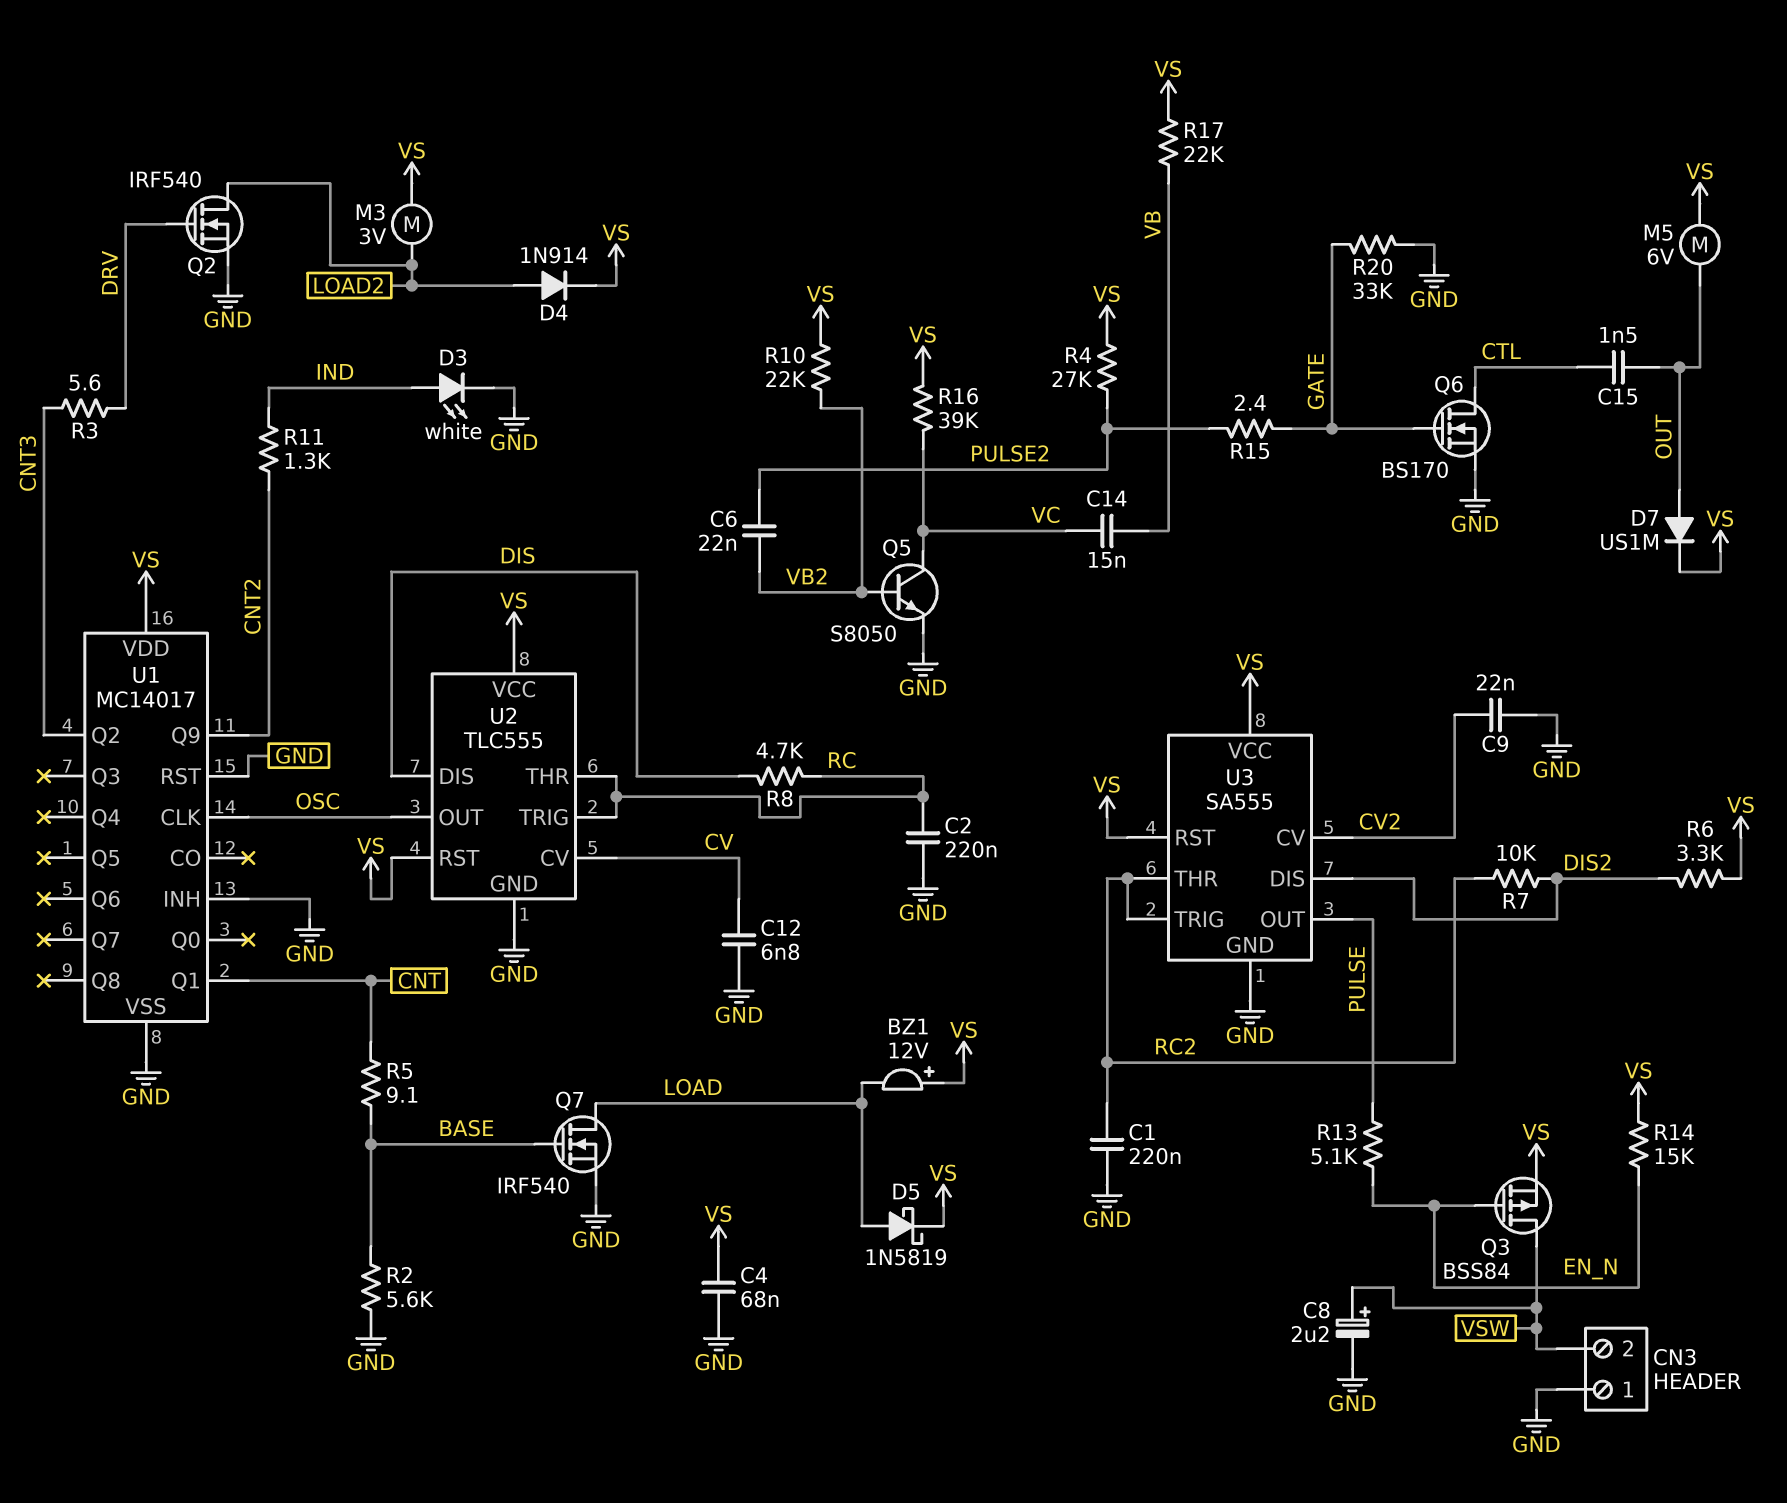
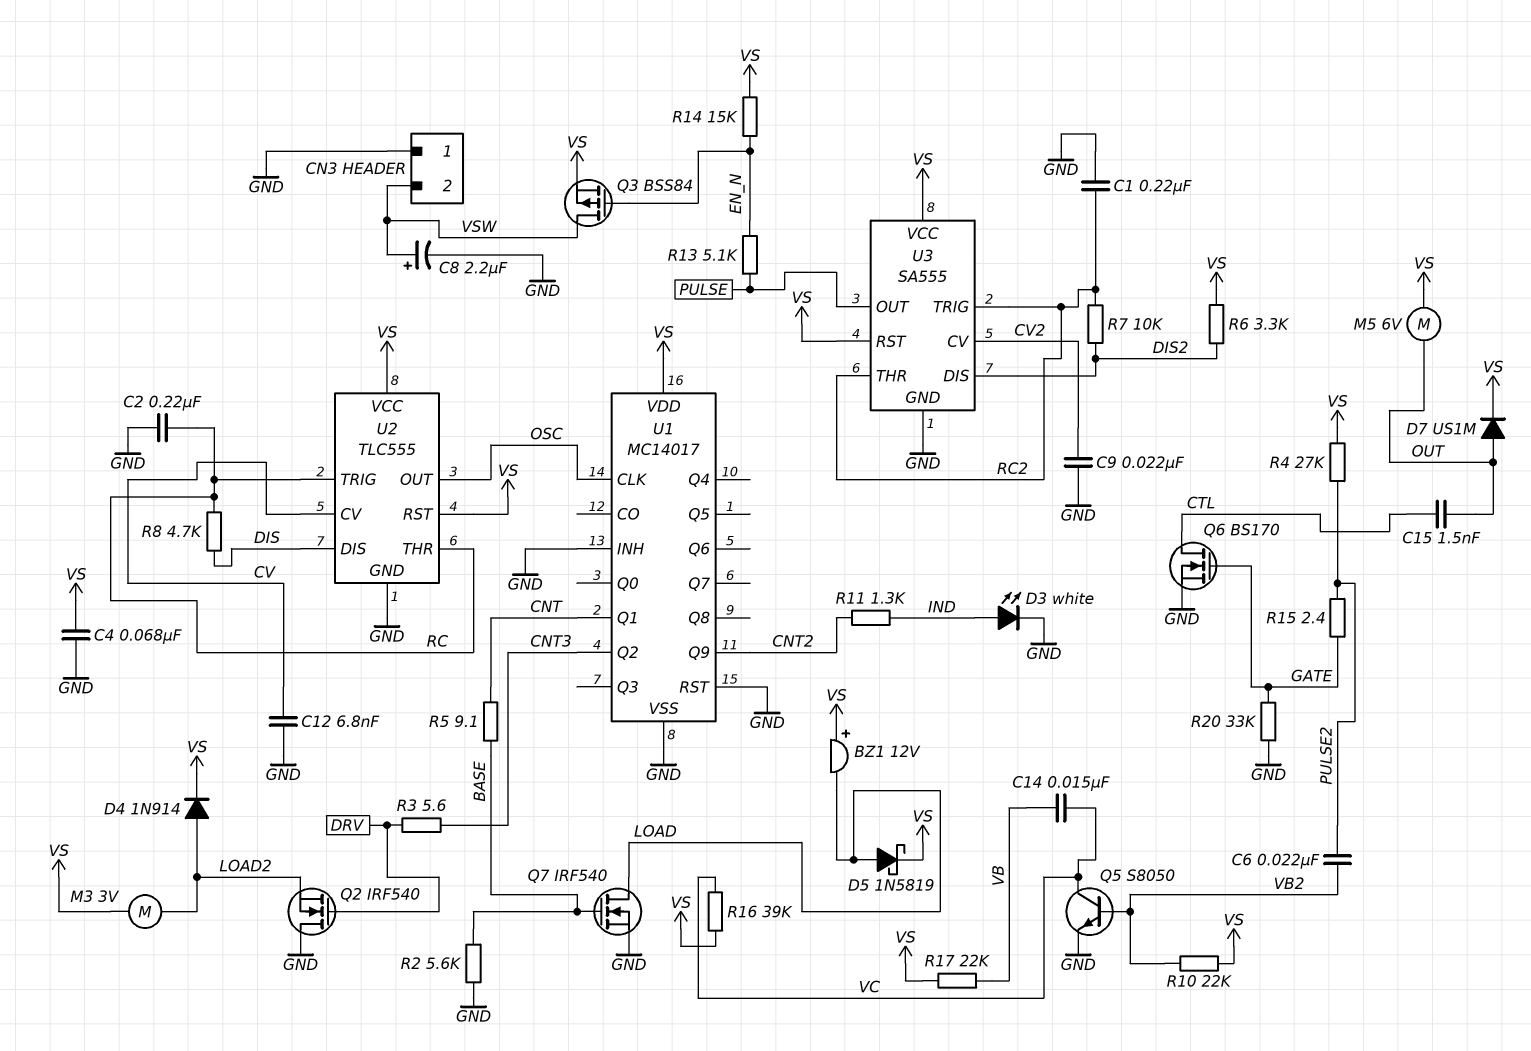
Q2: NMOS IRF540 (G DRV, D LOAD2, S GND) -> NMOS IRF540 (G DRV, D GND, S LOAD2)

